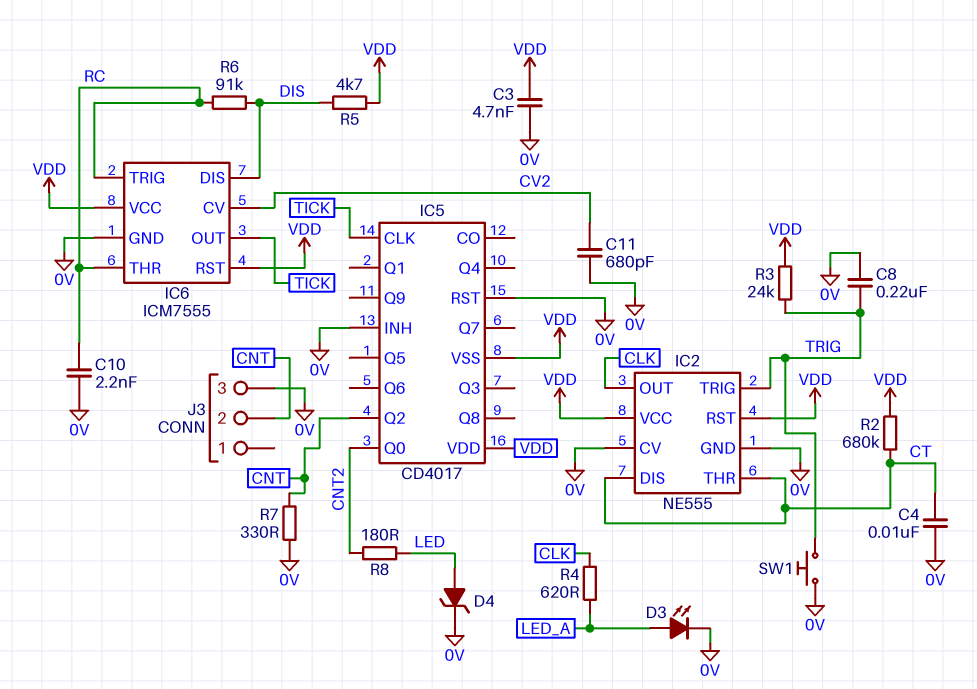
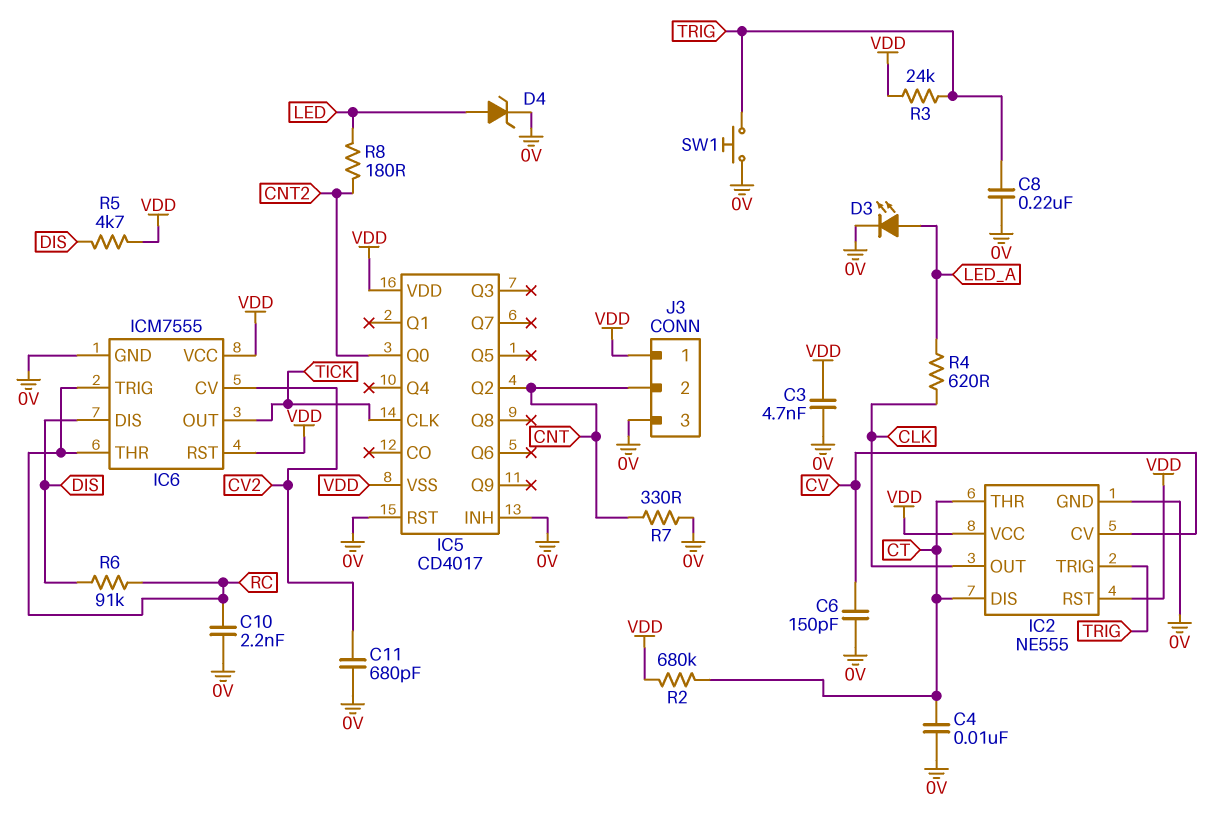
C6: none -> 150pF (0V, CV)
IC2 pin CV: 0V -> CV
J3 pin 1: none -> VDD

